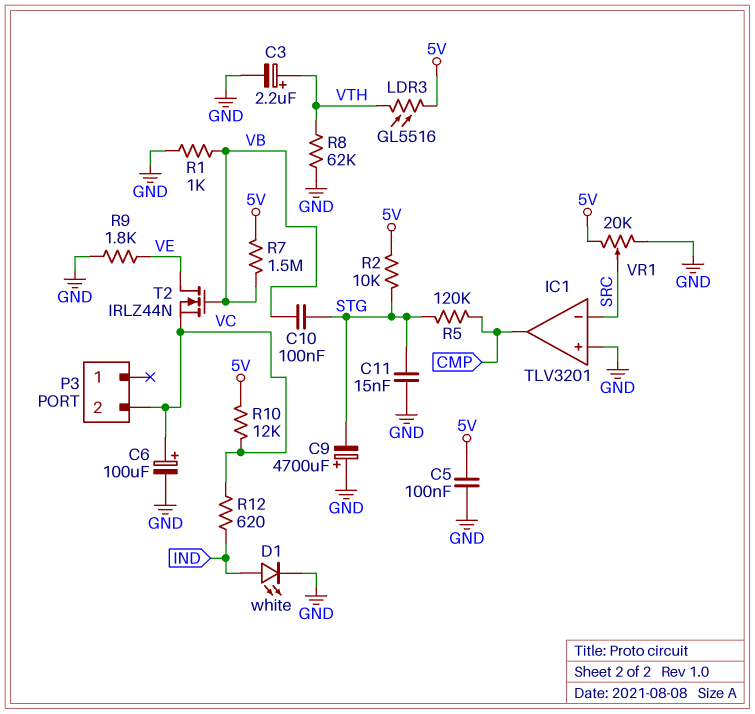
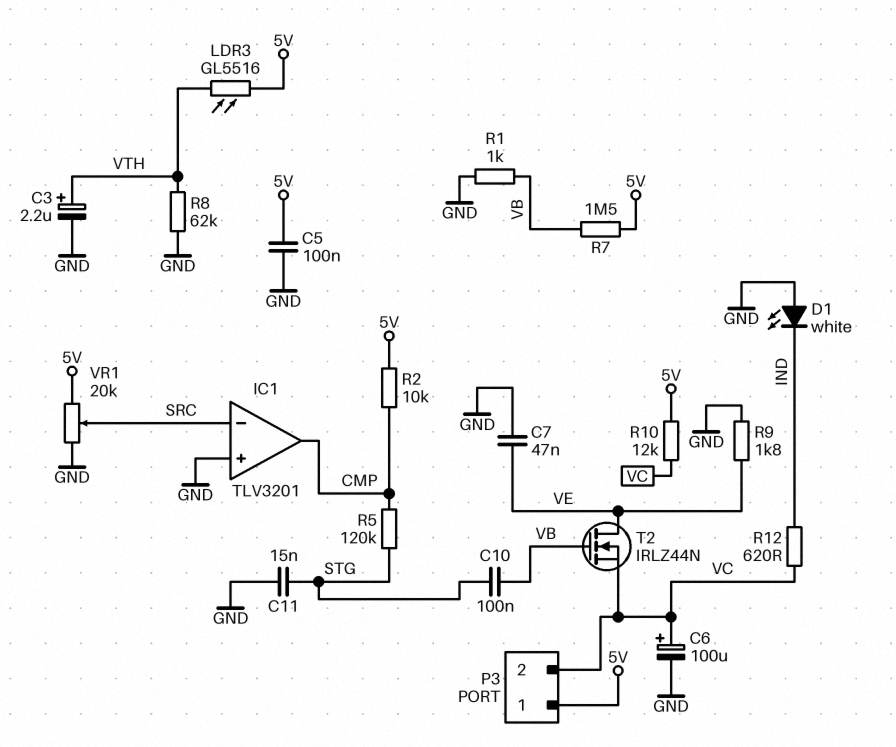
C7: none -> 47nF (GND, VE)
C9: 4700uF (plus GND, minus STG) -> none
D1: LED white (A IND, K GND) -> LED white (A GND, K IND)
P3 pin 1: none -> 5V
R2: 10k (5V, STG) -> 10k (5V, CMP)

